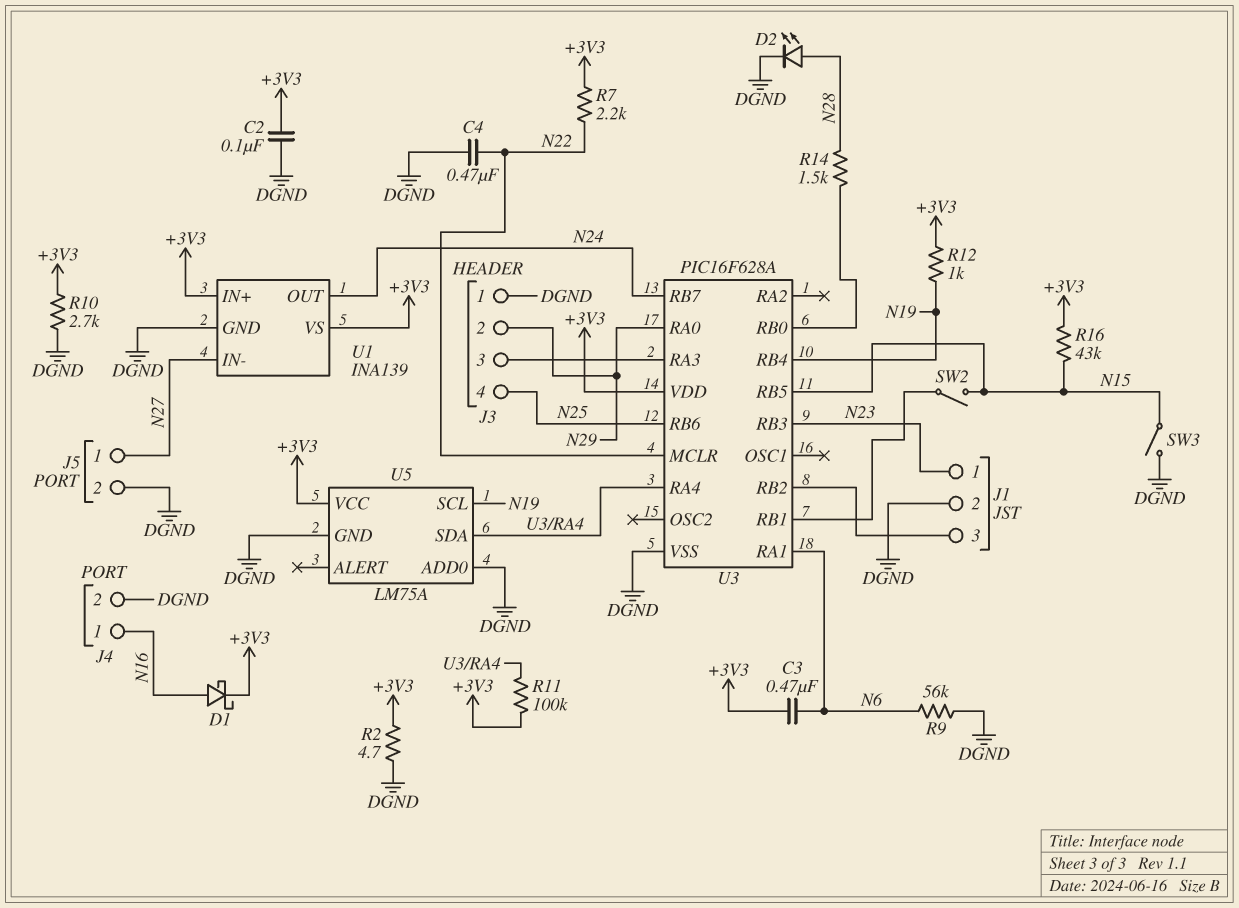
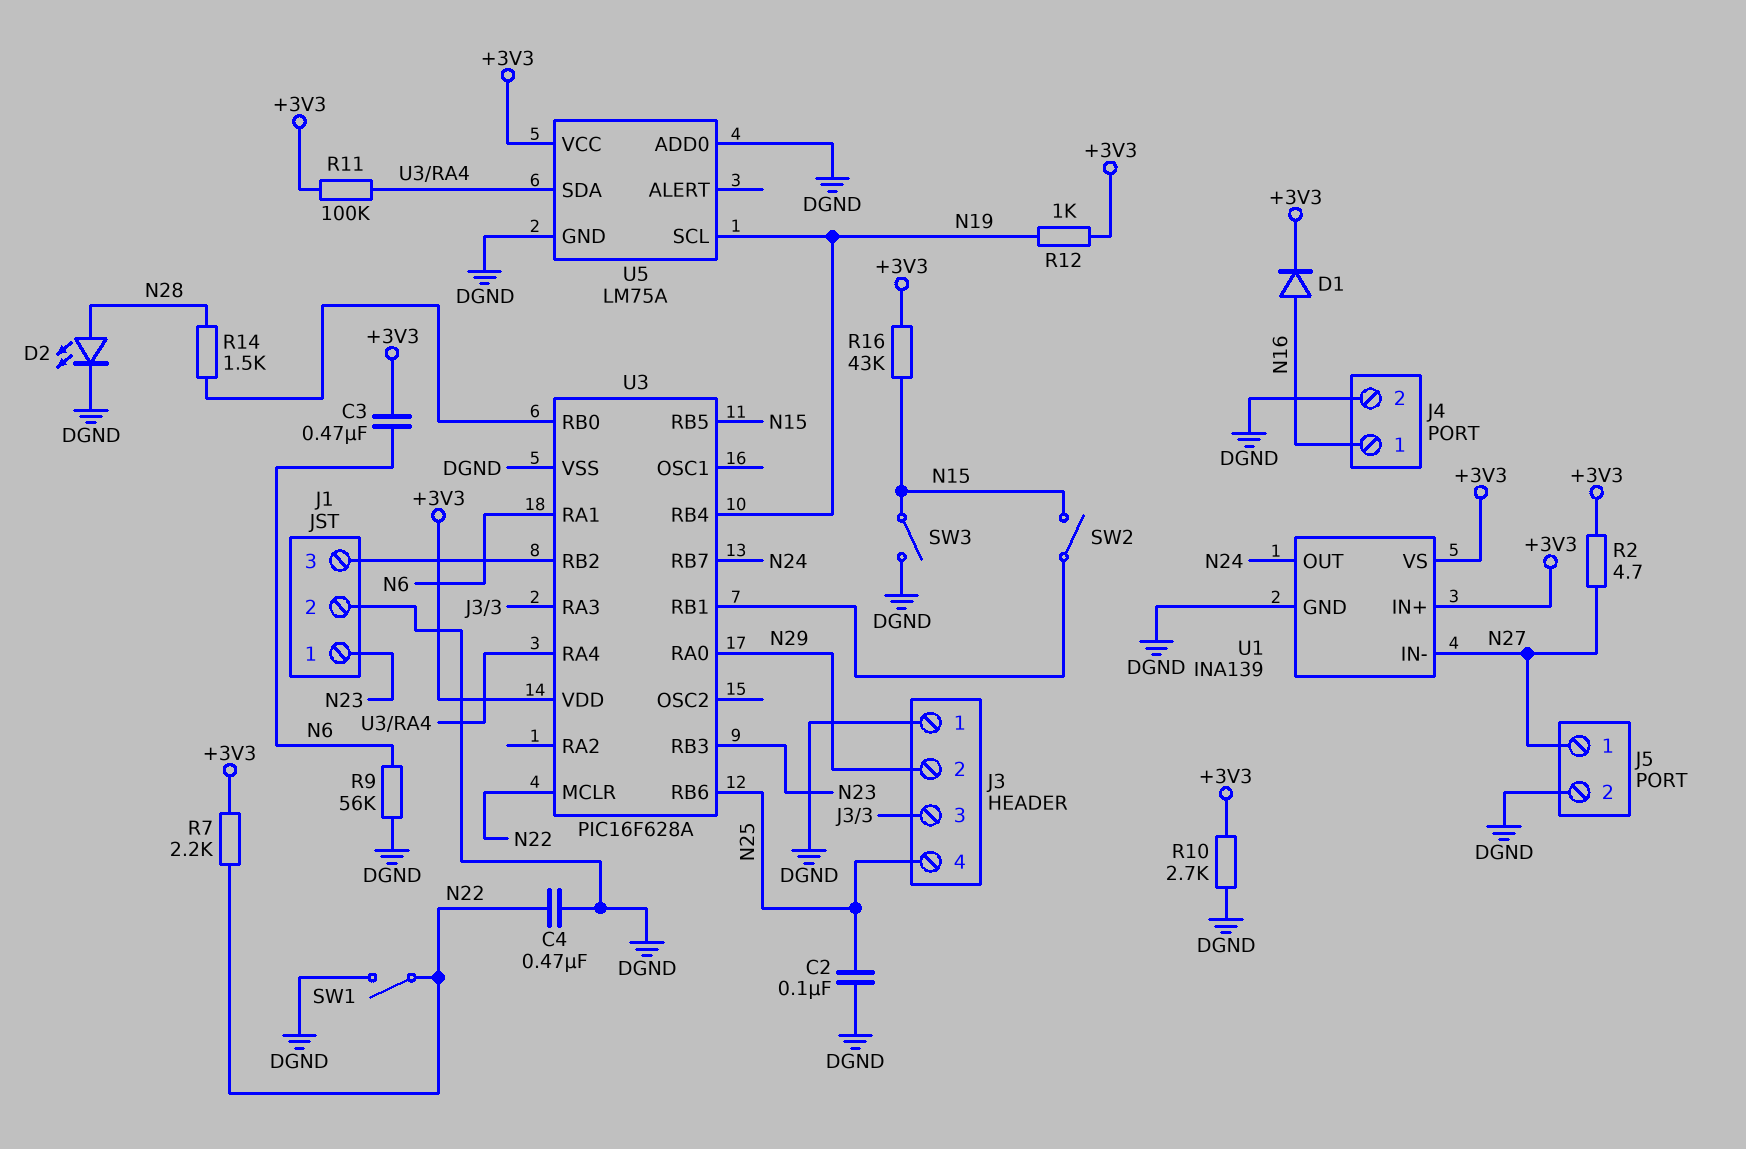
C2: 100nF (+3V3, DGND) -> 100nF (DGND, N25)
D1: schottky (A N16, K +3V3) -> diode (A N16, K +3V3)
R2: 4.7 (+3V3, DGND) -> 4.7 (+3V3, N27)
SW1: none -> switch (DGND, N22)

